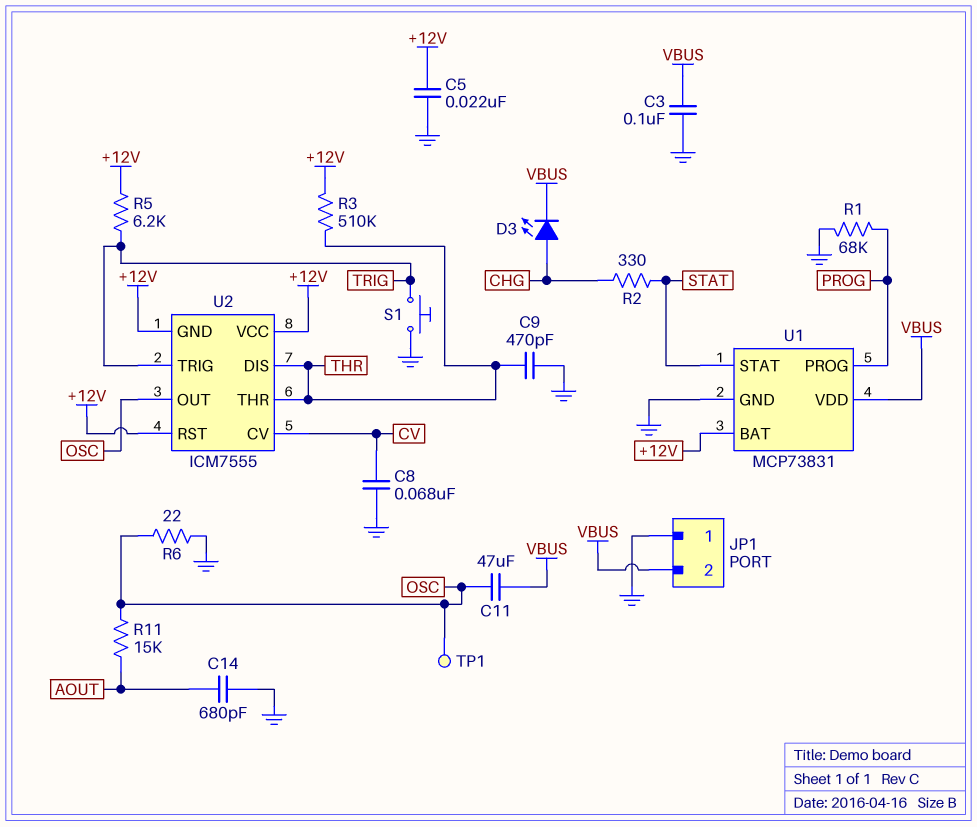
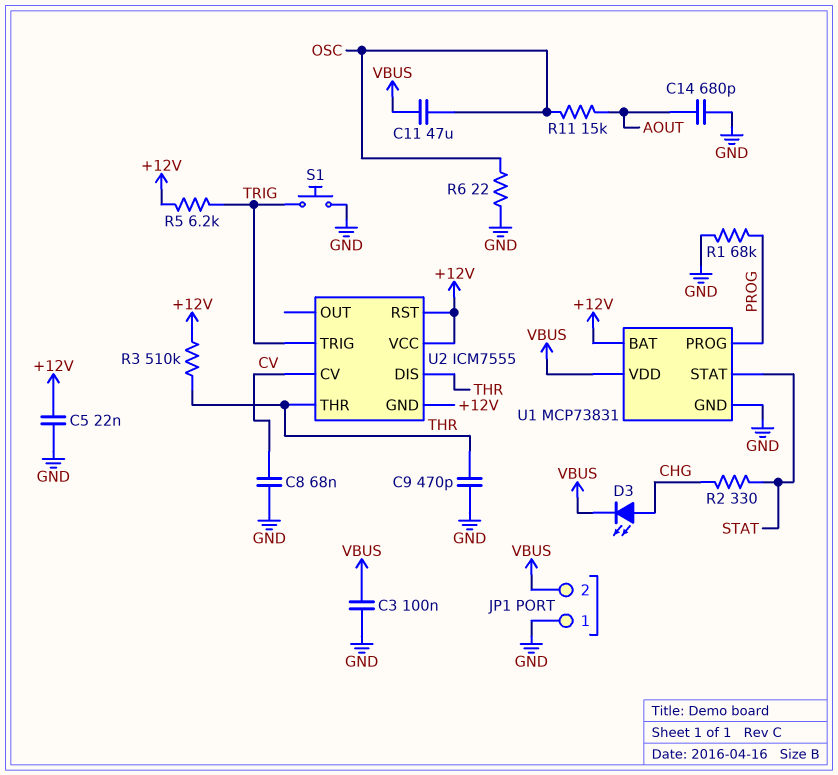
TP1: test point (OSC) -> none
U2 pin OUT: OSC -> none

